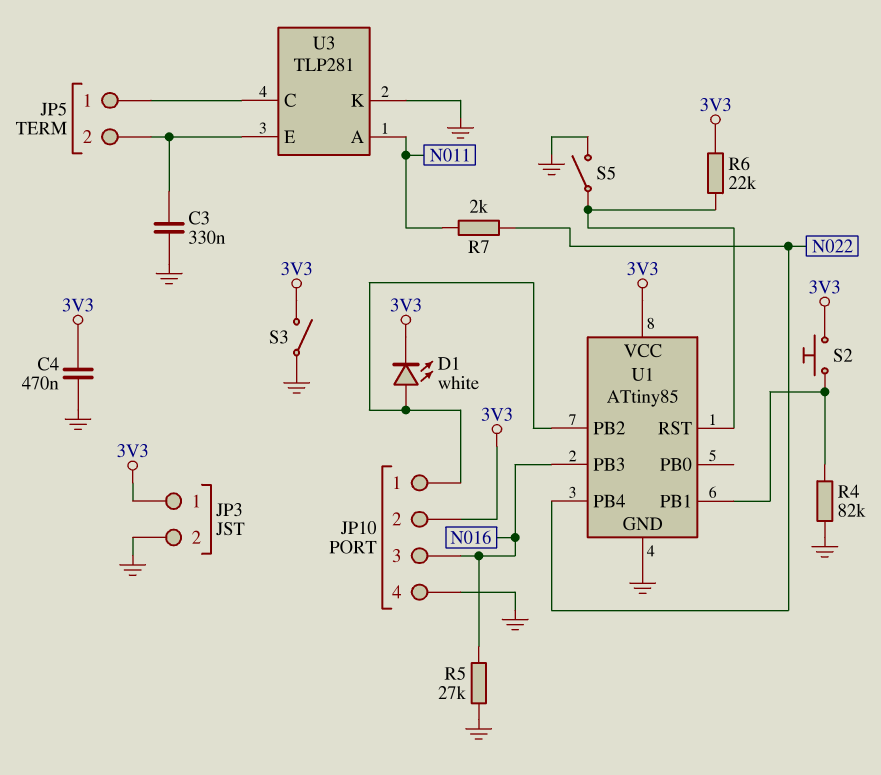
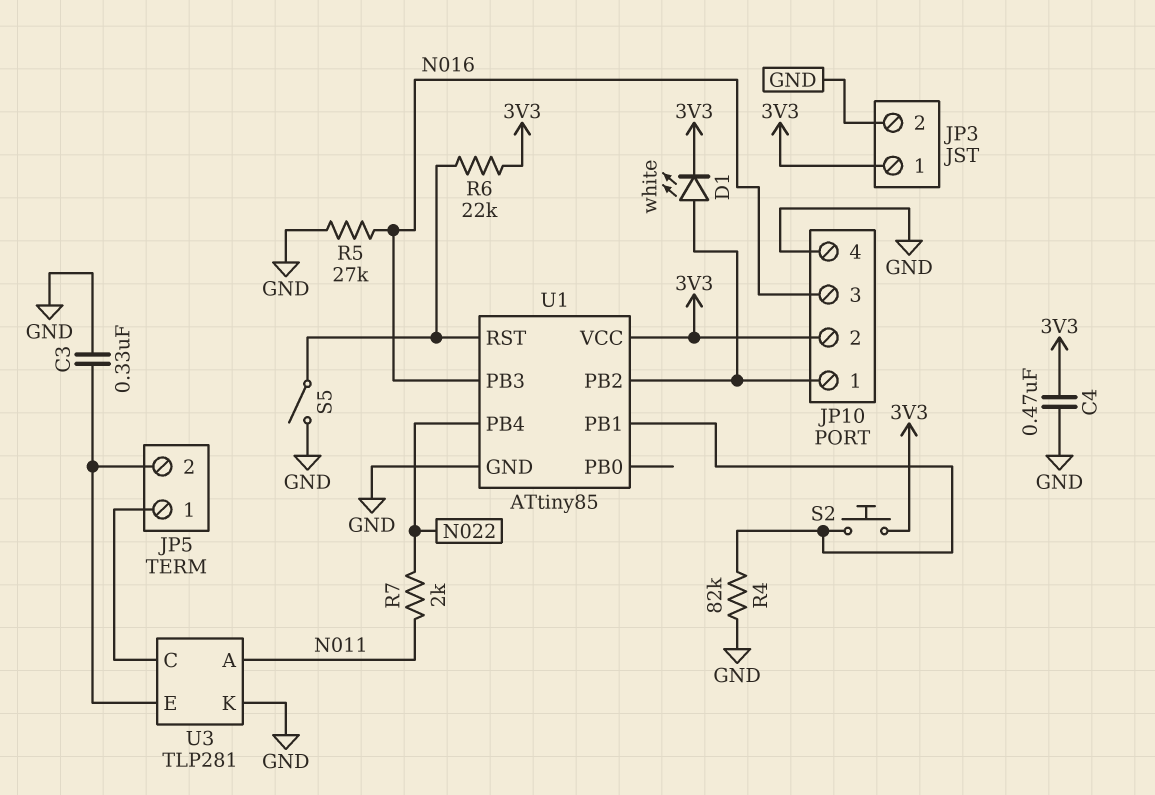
S3: switch (3V3, GND) -> none

